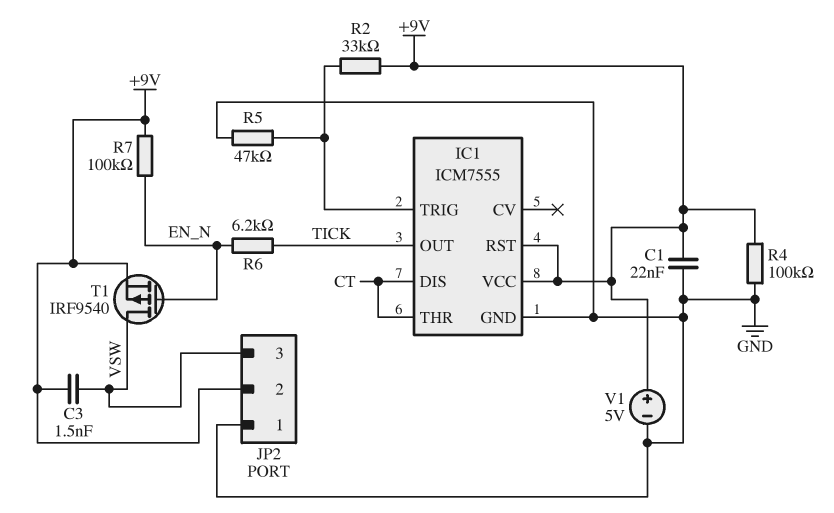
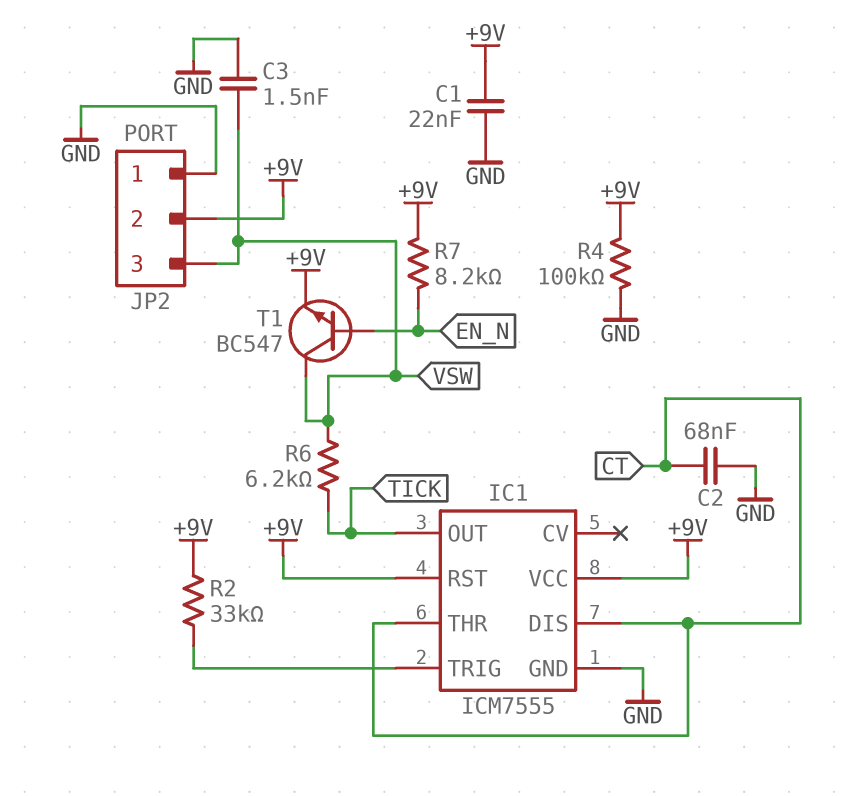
C2: none -> 68nF (CT, GND)
C3: 1.5nF (+9V, VSW) -> 1.5nF (GND, VSW)
R5: 47k (GND, IC1/TRIG) -> none
R6: 6.2k (EN_N, TICK) -> 6.2k (TICK, VSW)
R7: 100k (+9V, EN_N) -> 8.2k (+9V, EN_N)
T1: PMOS IRF9540 (G EN_N, D VSW, S +9V) -> NPN BC547 (B EN_N, C VSW, E +9V)
V1: 5V (plus +9V, minus GND) -> none

